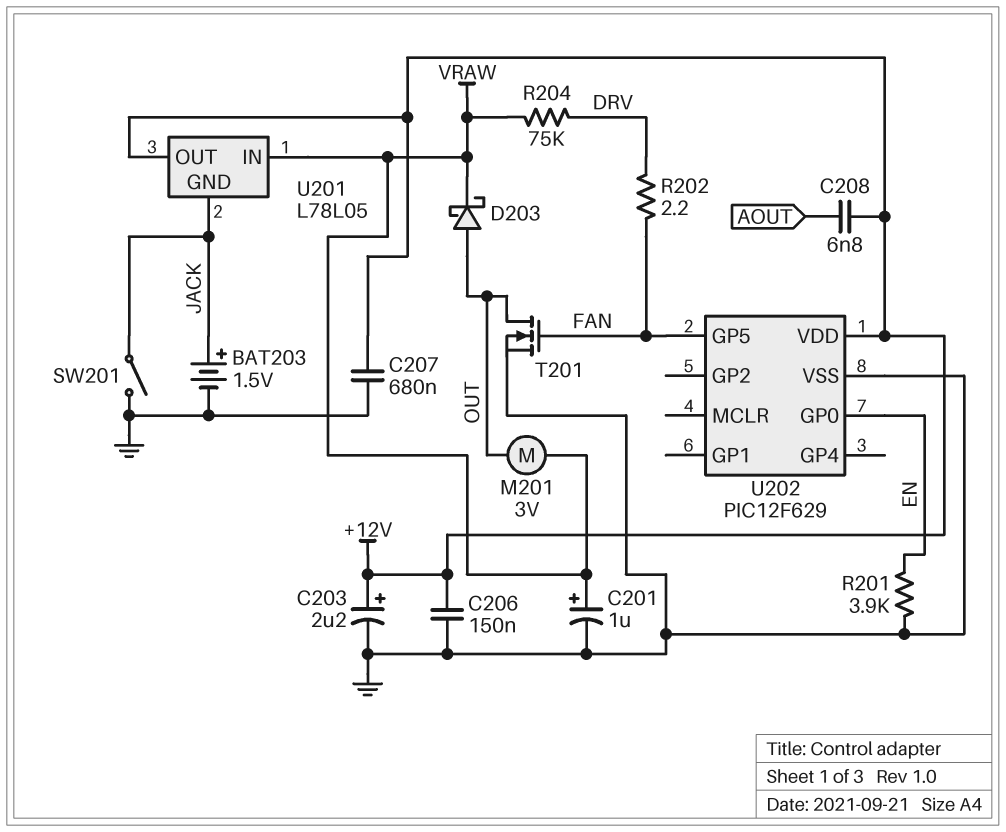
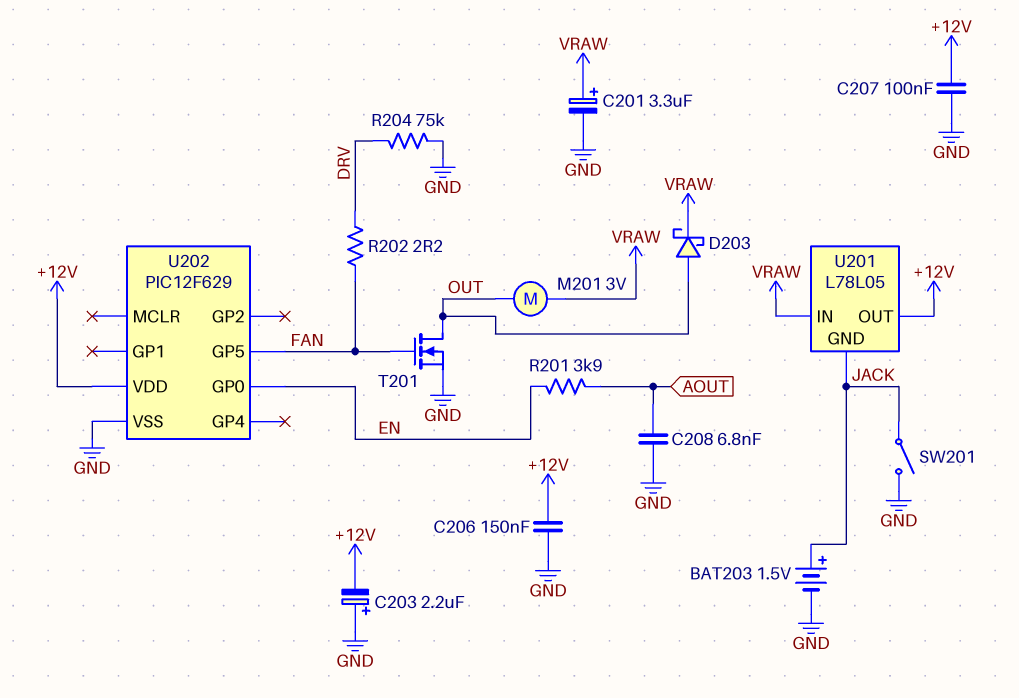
C201: 1uF (plus VRAW, minus GND) -> 3.3uF (plus VRAW, minus GND)
C203: 2.2uF (plus +12V, minus GND) -> 2.2uF (plus GND, minus +12V)
C207: 680nF (+12V, GND) -> 100nF (+12V, GND)
C208: 6.8nF (+12V, AOUT) -> 6.8nF (AOUT, GND)
R201: 3.9k (EN, GND) -> 3.9k (AOUT, EN)
R204: 75k (DRV, VRAW) -> 75k (DRV, GND)

